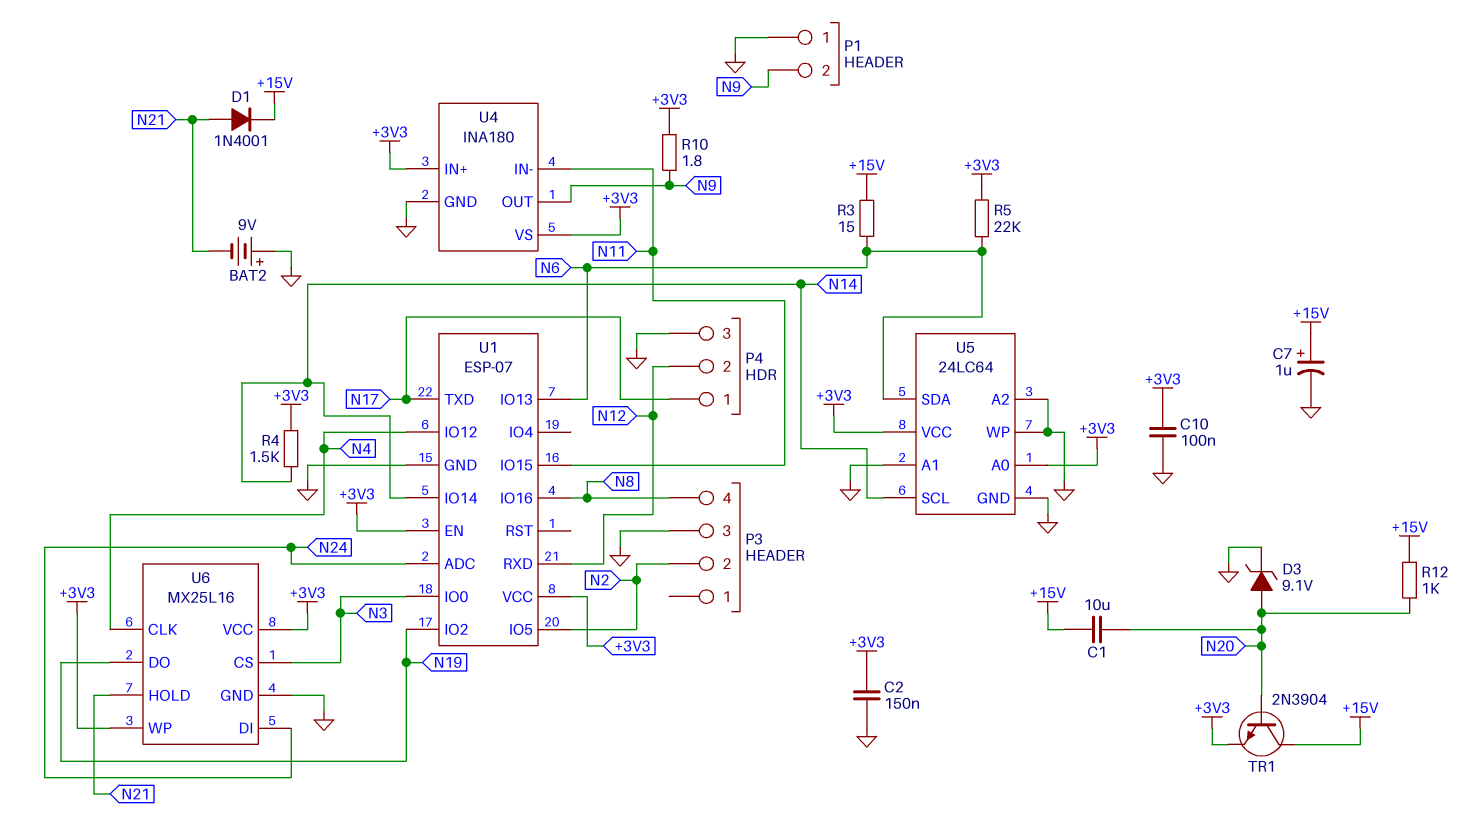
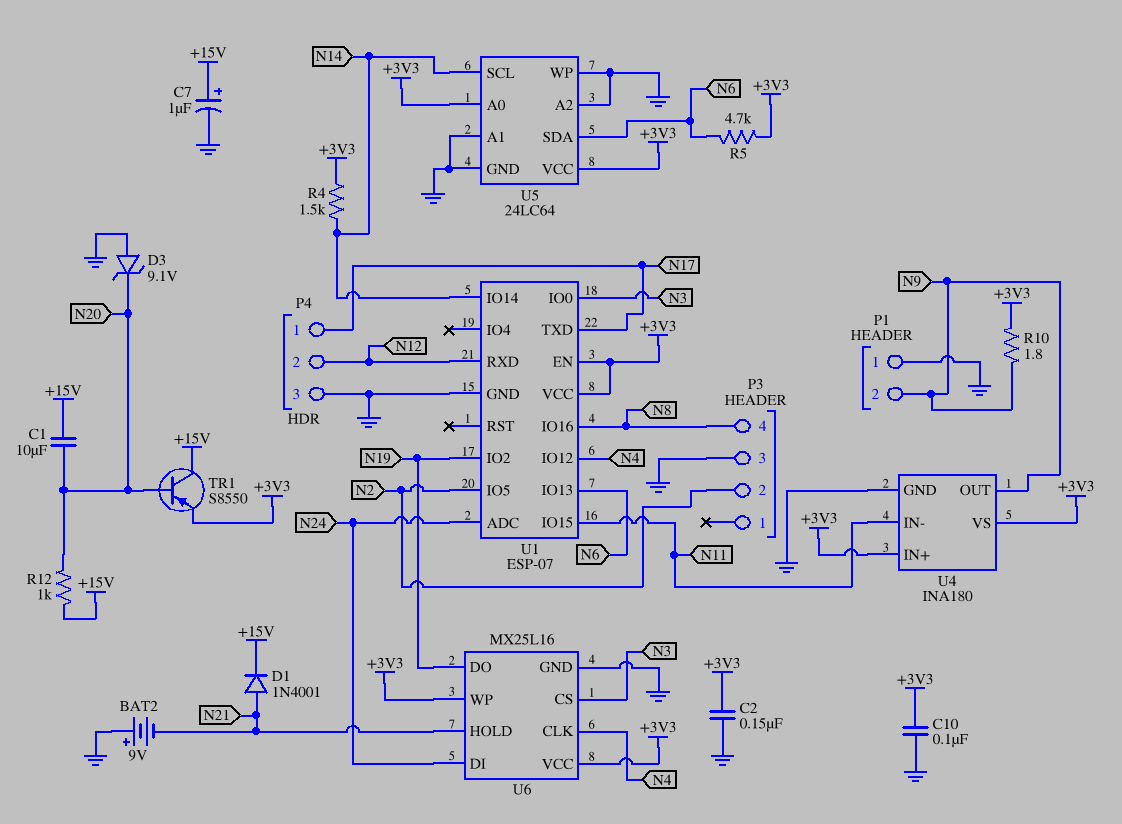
D3: zener 9.1V (A N20, K GND) -> zener 9.1V (A GND, K N20)
R3: 15 (+15V, N6) -> none
R5: 22k (+3V3, N6) -> 4.7k (+3V3, N6)
TR1: NPN 2N3904 (B N20, C +15V, E +3V3) -> PNP S8550 (B N20, C +15V, E +3V3)

